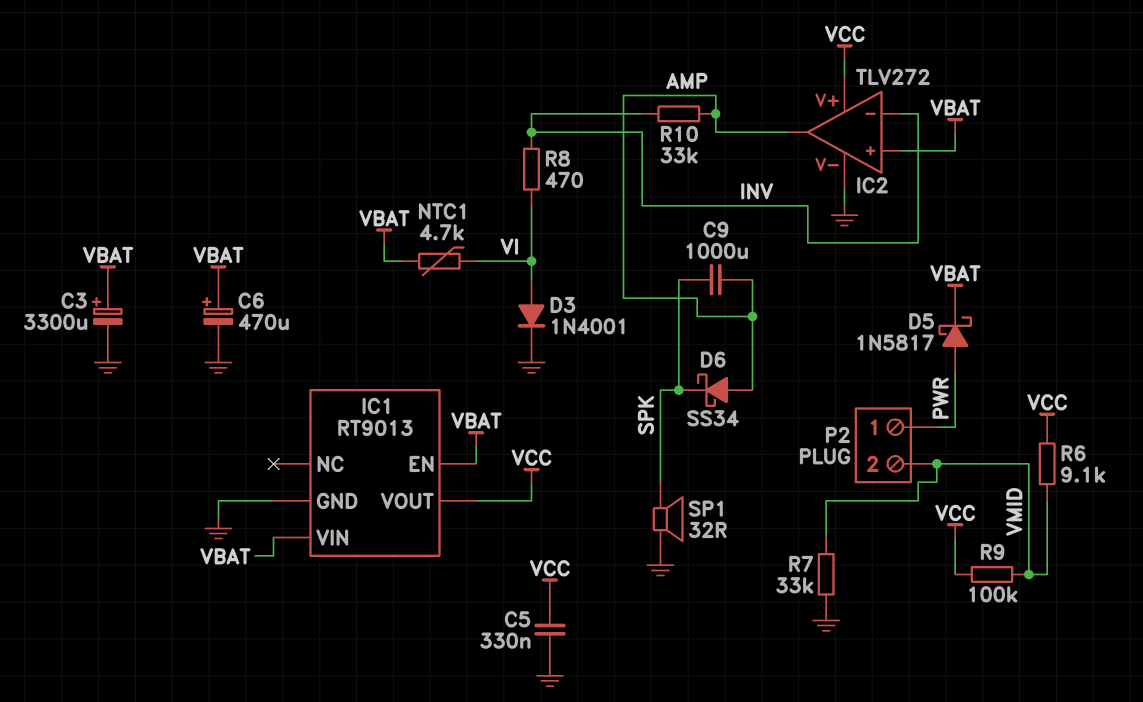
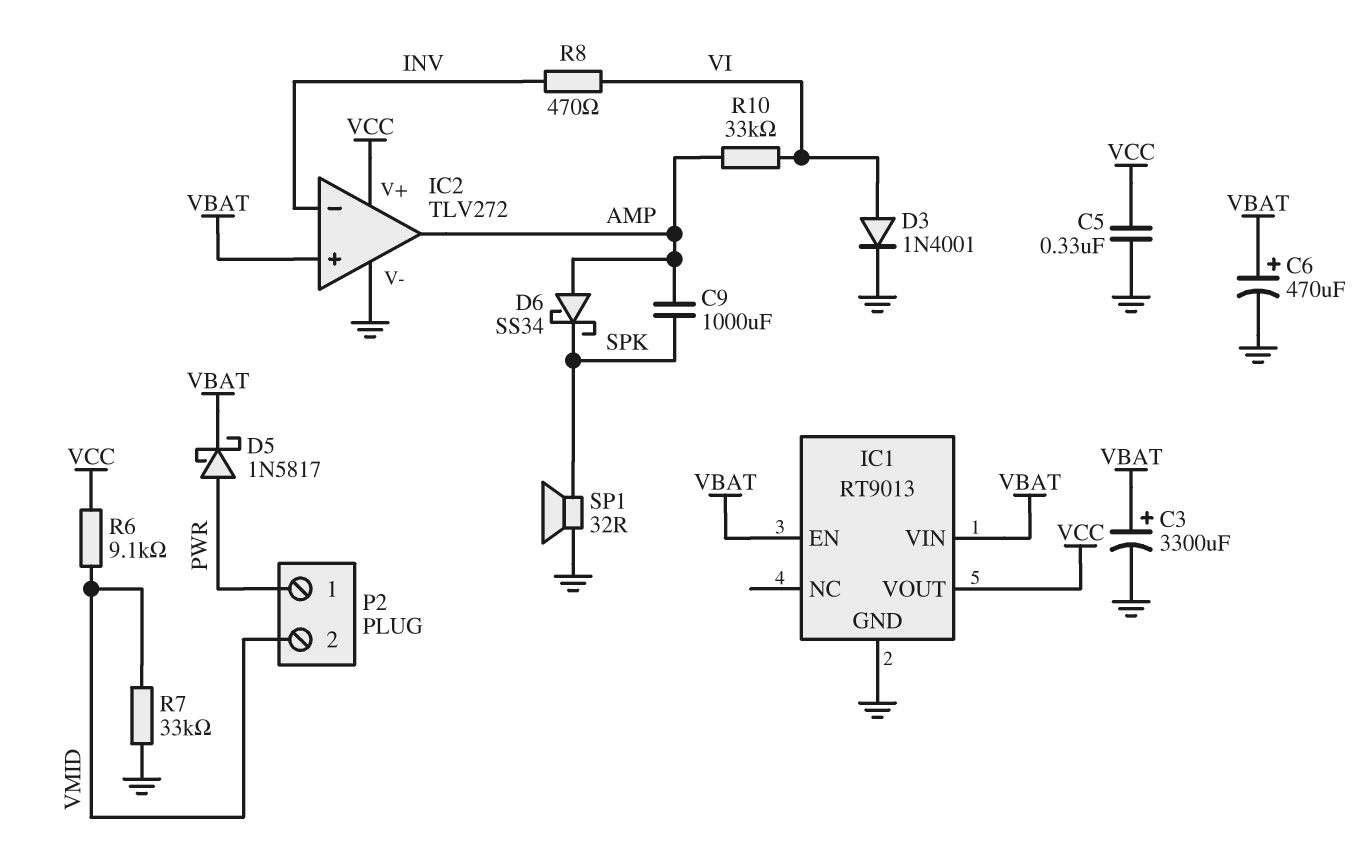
NTC1: 4.7k (VBAT, VI) -> none
R9: 100k (VCC, VMID) -> none
R10: 33k (AMP, INV) -> 33k (AMP, VI)

